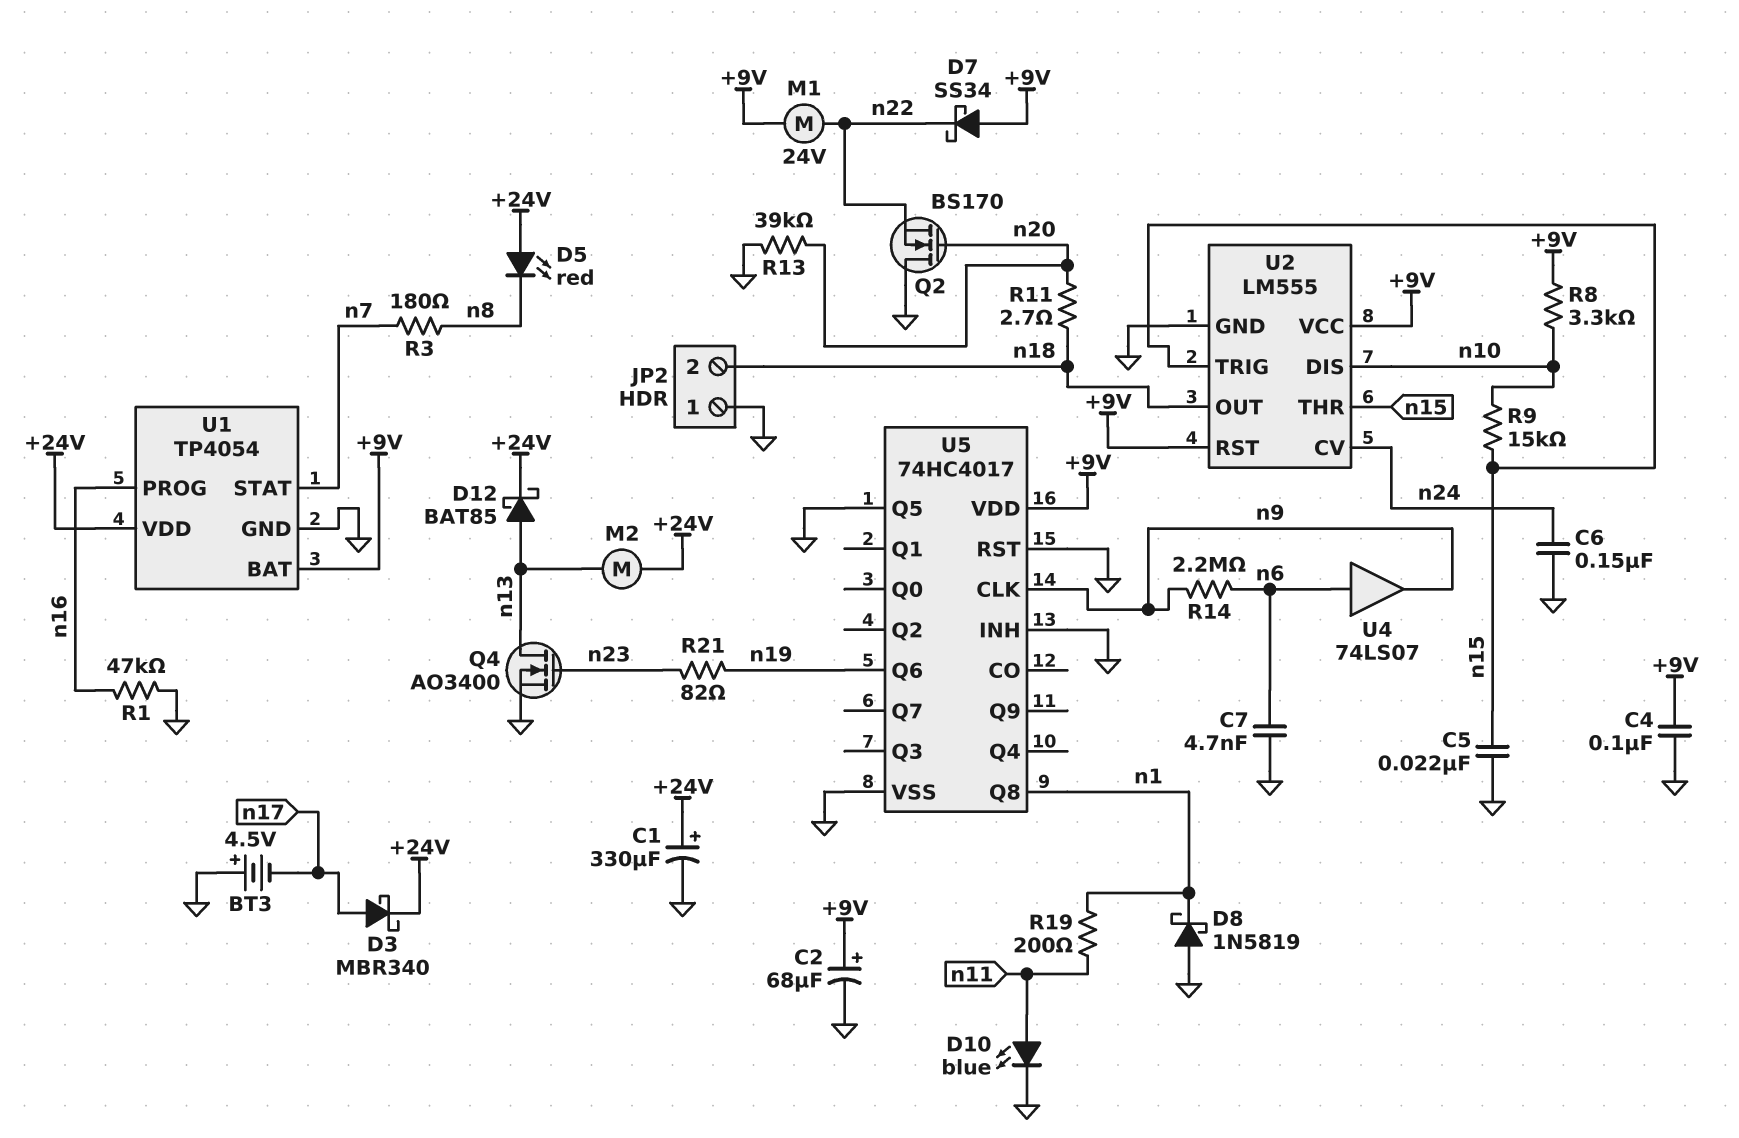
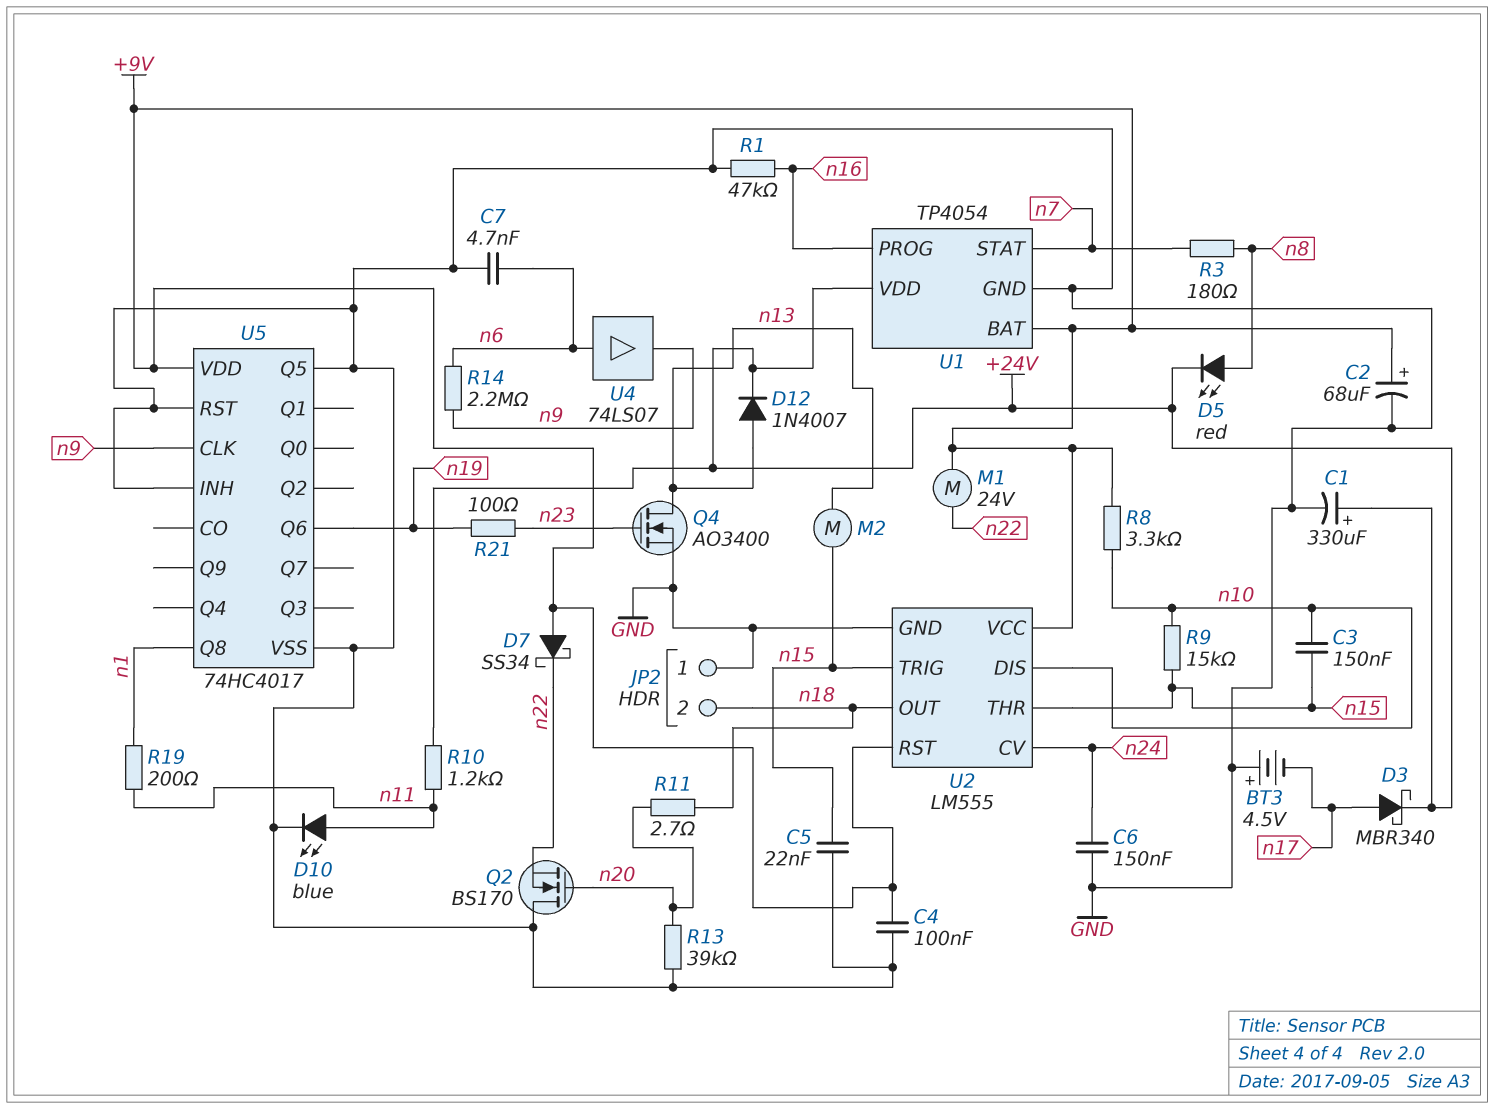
C3: none -> 150nF (n10, n15)
D5: LED red (A +24V, K n8) -> LED red (A n8, K +24V)
D8: schottky 1N5819 (A GND, K n1) -> none
D12: schottky BAT85 (A n13, K +24V) -> diode 1N4007 (A n13, K +24V)
M2: motor (+24V, n13) -> motor (n13, n15)
R10: none -> 1.2k (+24V, n11)
R21: 82 (n19, n23) -> 100 (n19, n23)

